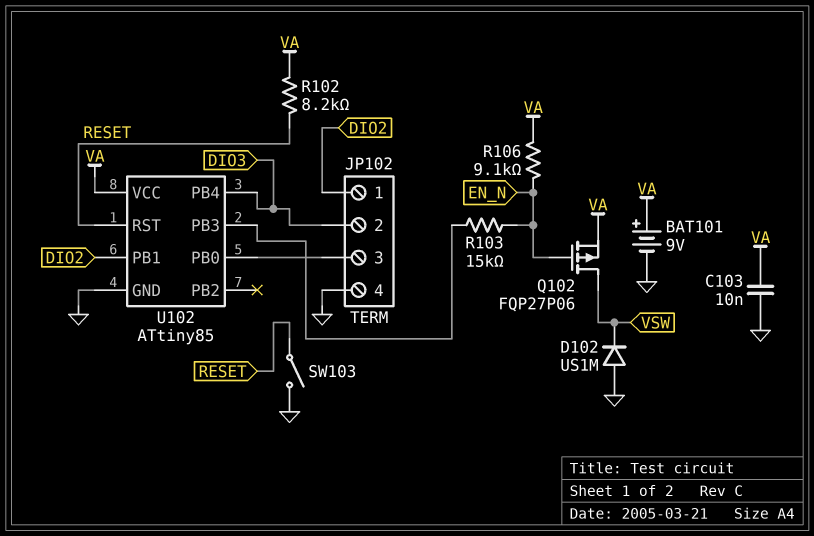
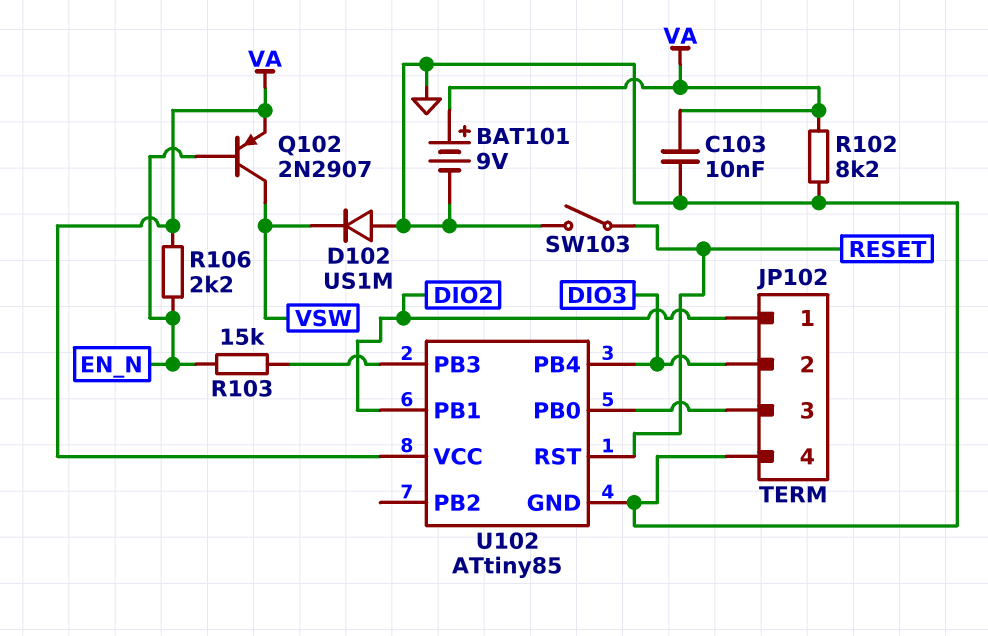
Q102: PMOS FQP27P06 (G EN_N, D VSW, S VA) -> PNP 2N2907 (B EN_N, C VSW, E VA)
R102: 8.2k (RESET, VA) -> 8.2k (GND, VA)
R106: 9.1k (EN_N, VA) -> 2.2k (EN_N, VA)

